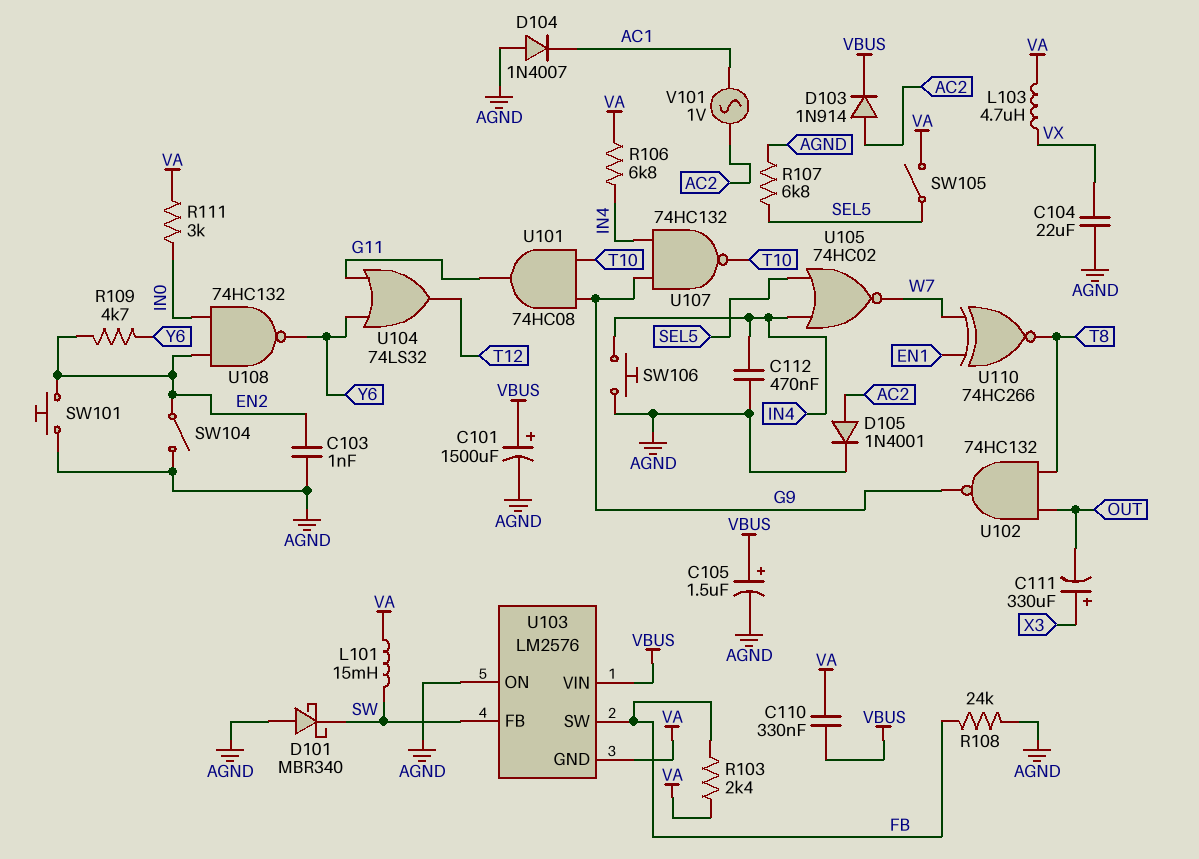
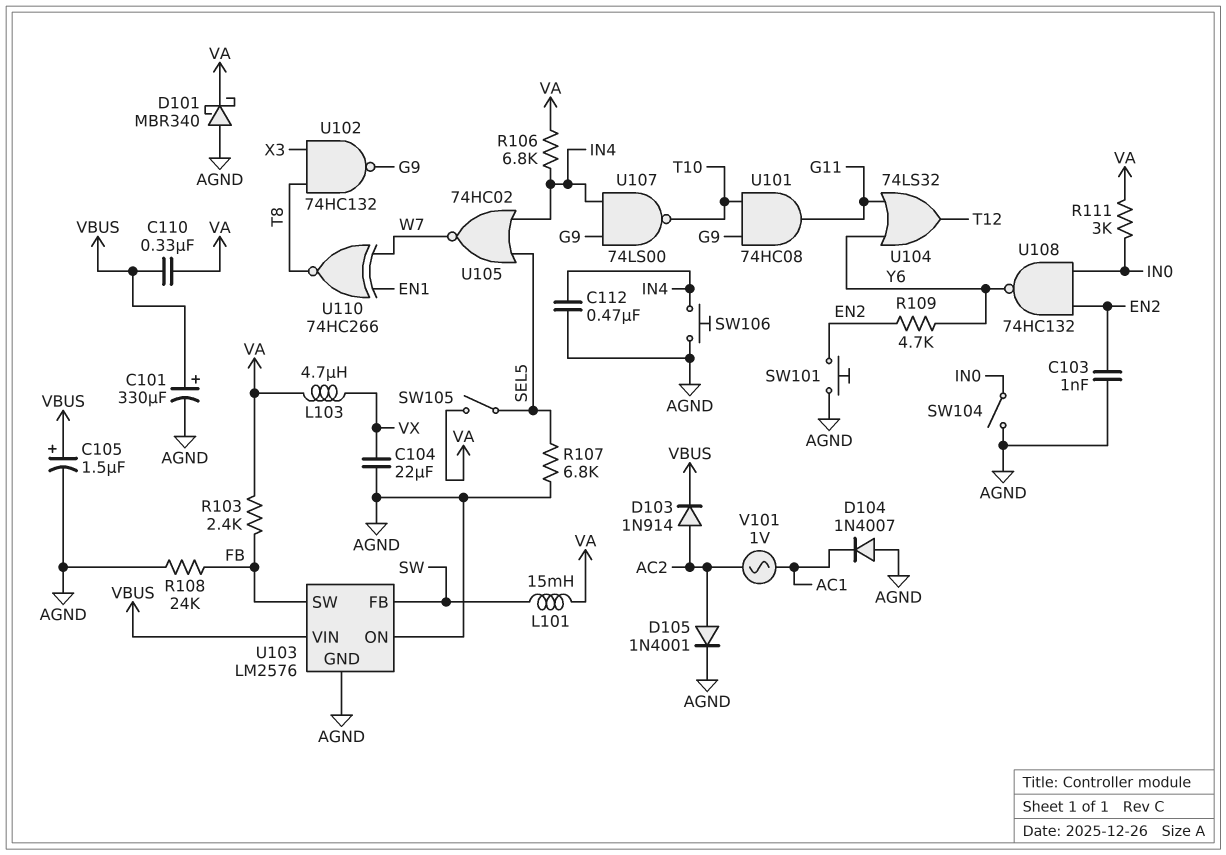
C101: 1500uF (plus VBUS, minus AGND) -> 330uF (plus VBUS, minus AGND)
C111: 330uF (plus X3, minus OUT) -> none
D101: schottky MBR340 (A AGND, K SW) -> schottky MBR340 (A AGND, K VA)
SW104: switch (AGND, EN2) -> switch (AGND, IN0)
U102: NAND 74HC132 (in OUT, in T8, out G9) -> NAND 74HC132 (in T8, in X3, out G9)
U103 pin GND: VA -> AGND
U107: NAND 74HC132 (in G9, in IN4, out T10) -> NAND 74LS00 (in G9, in IN4, out T10)

